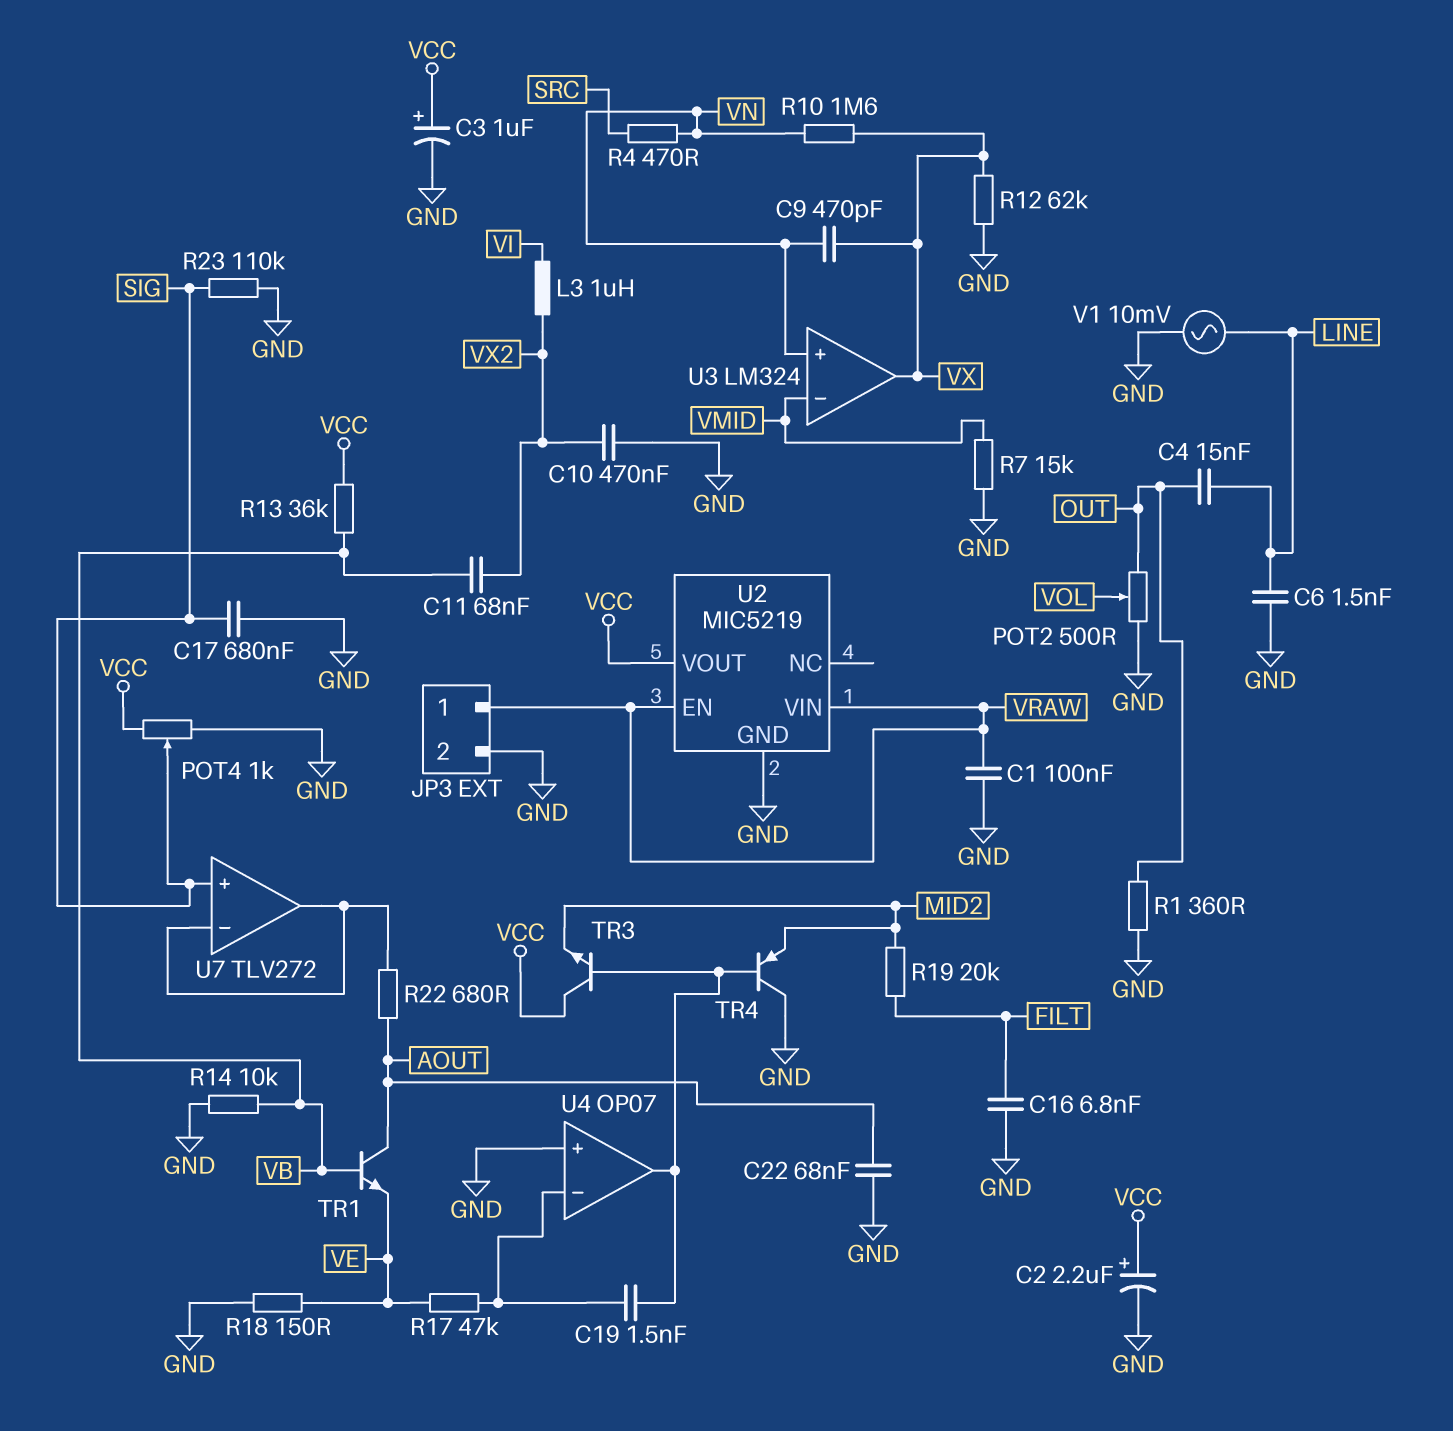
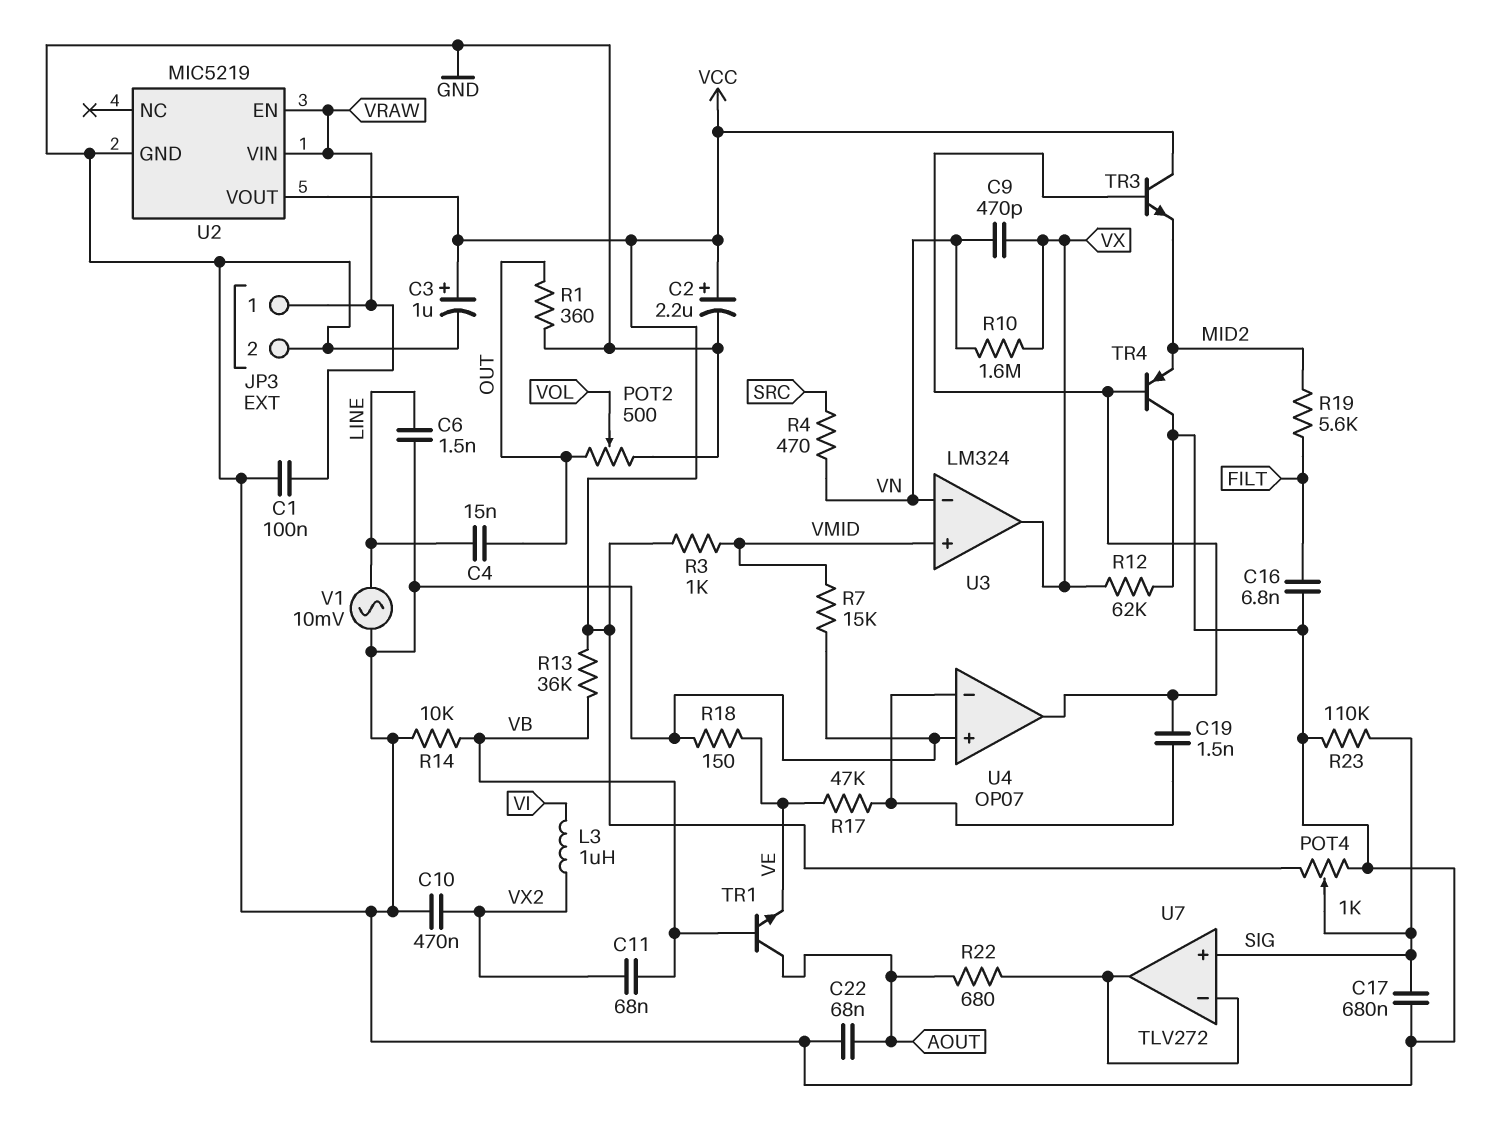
R3: none -> 1k (VCC, VMID)
R19: 20k (FILT, MID2) -> 5.6k (FILT, MID2)
U3 pin in+: VN -> VMID
U3 pin in-: VMID -> VN

